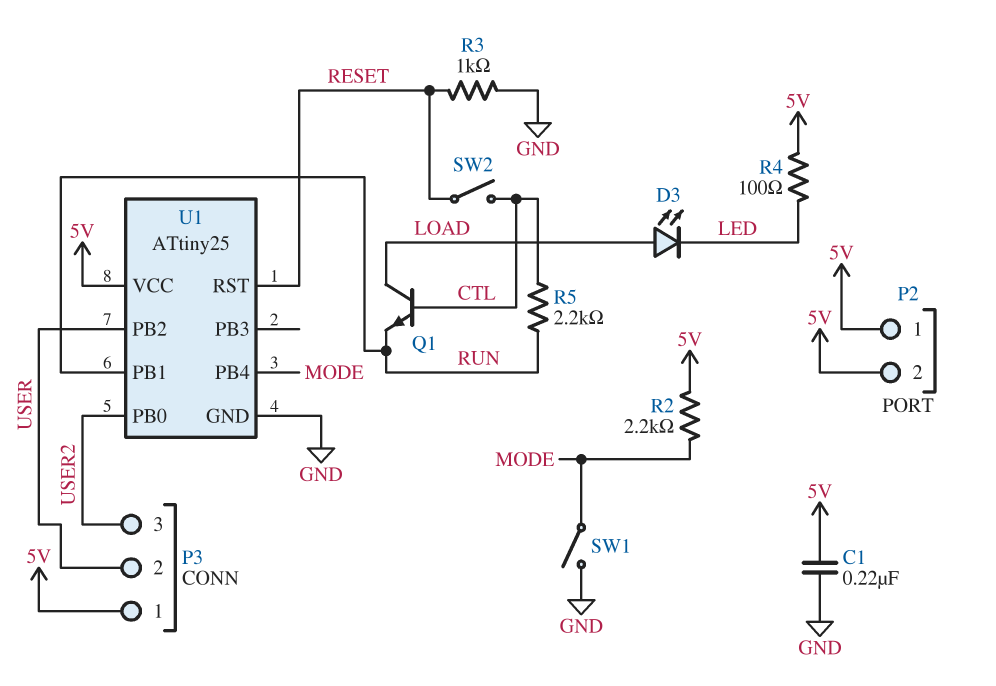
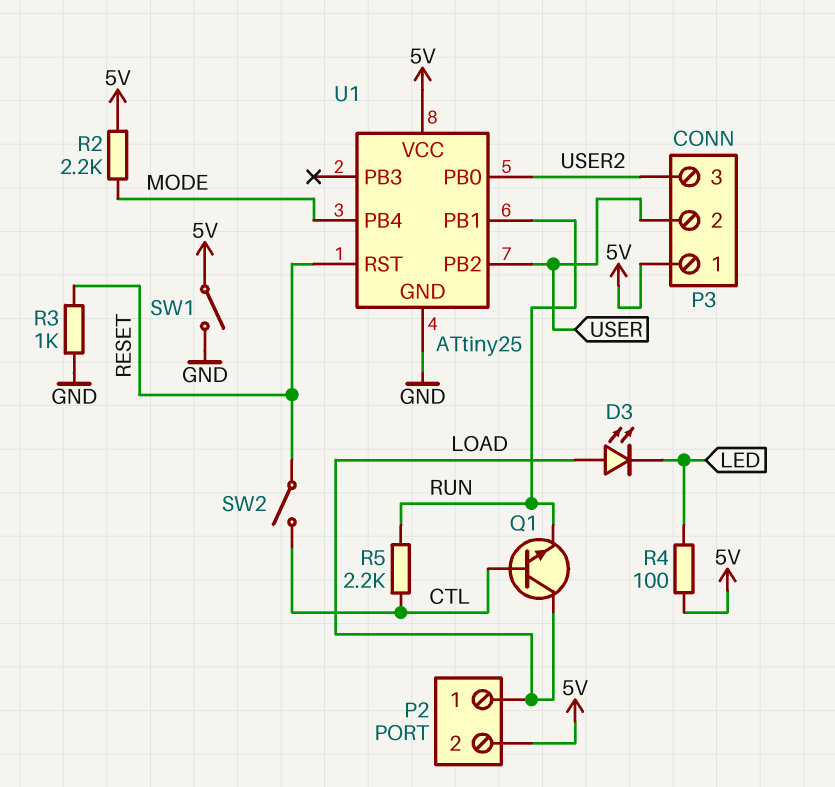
C1: 220nF (5V, GND) -> none
P2 pin 1: 5V -> LOAD
SW1: switch (GND, MODE) -> switch (5V, GND)

